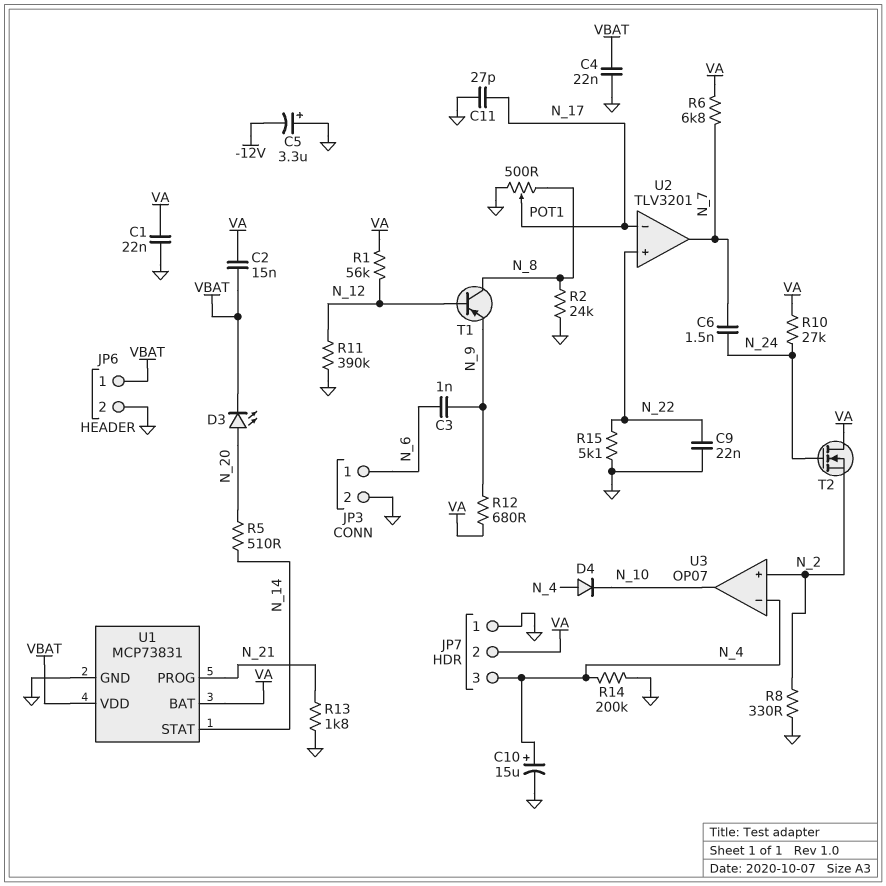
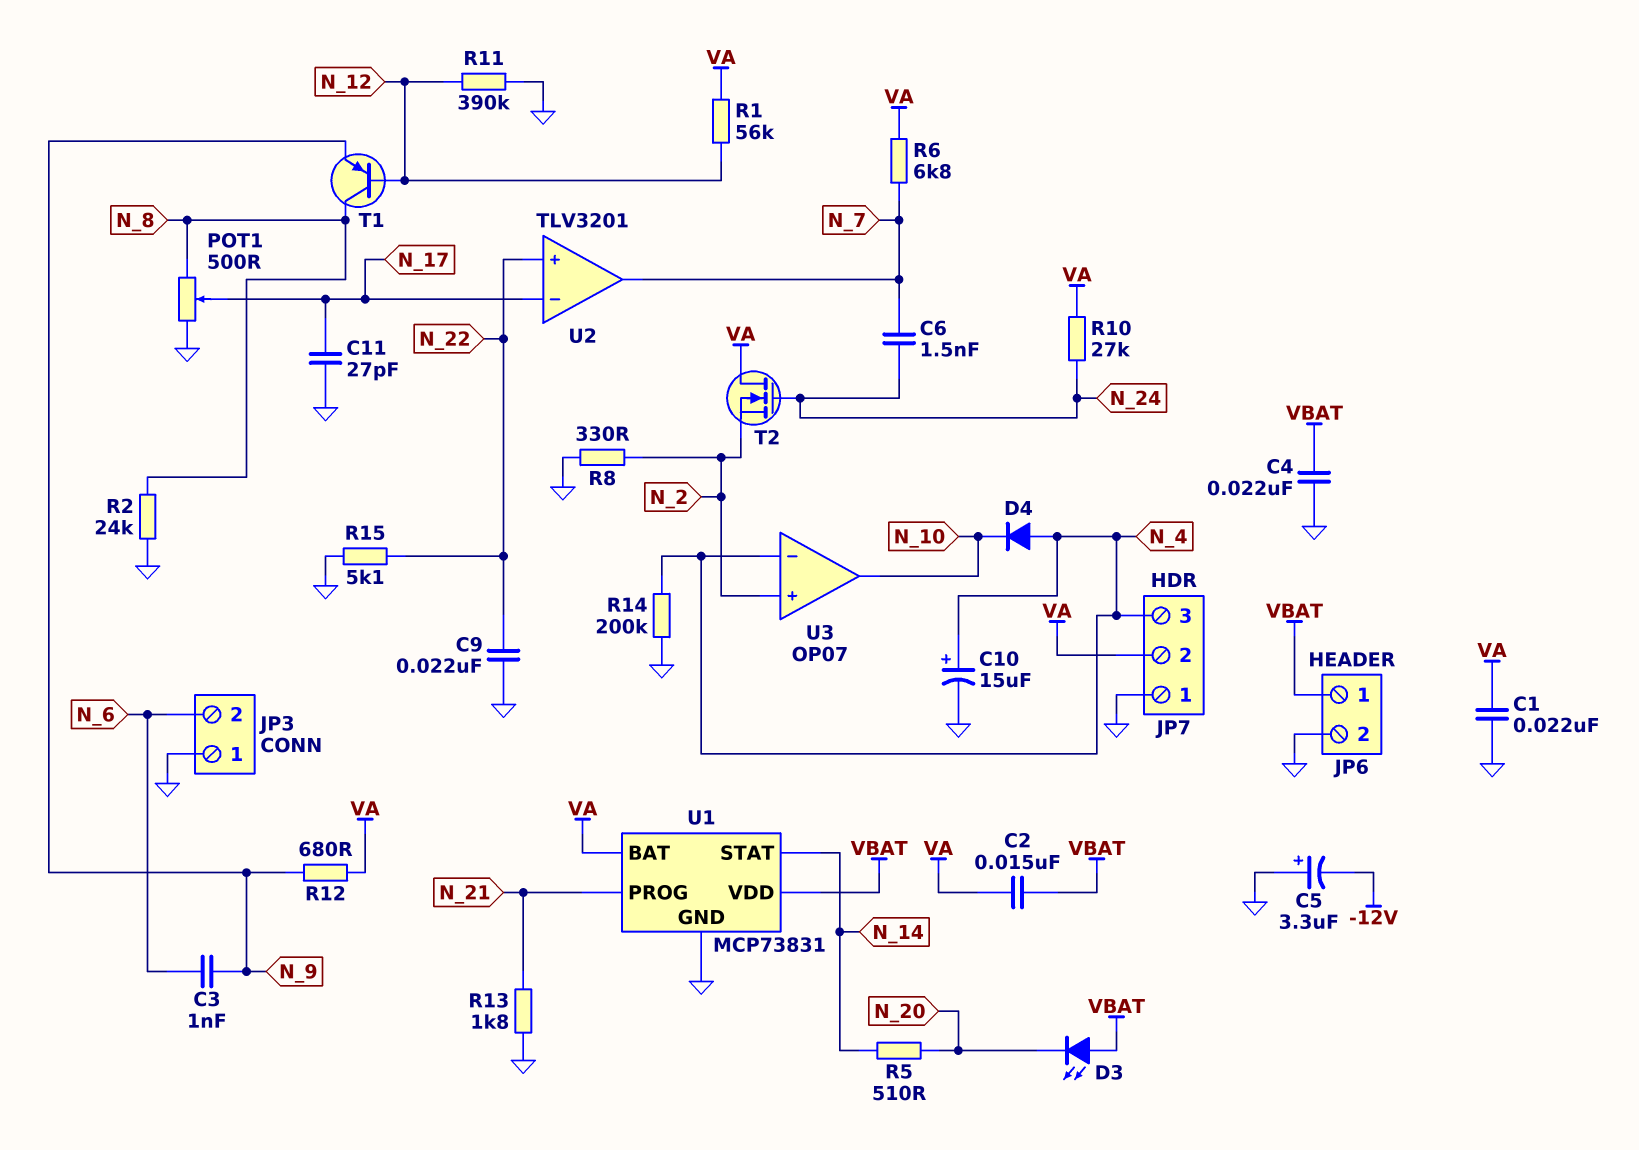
D3: LED (A N_20, K VBAT) -> LED (A VBAT, K N_20)
JP3 pin 1: N_6 -> GND
JP3 pin 2: GND -> N_6

